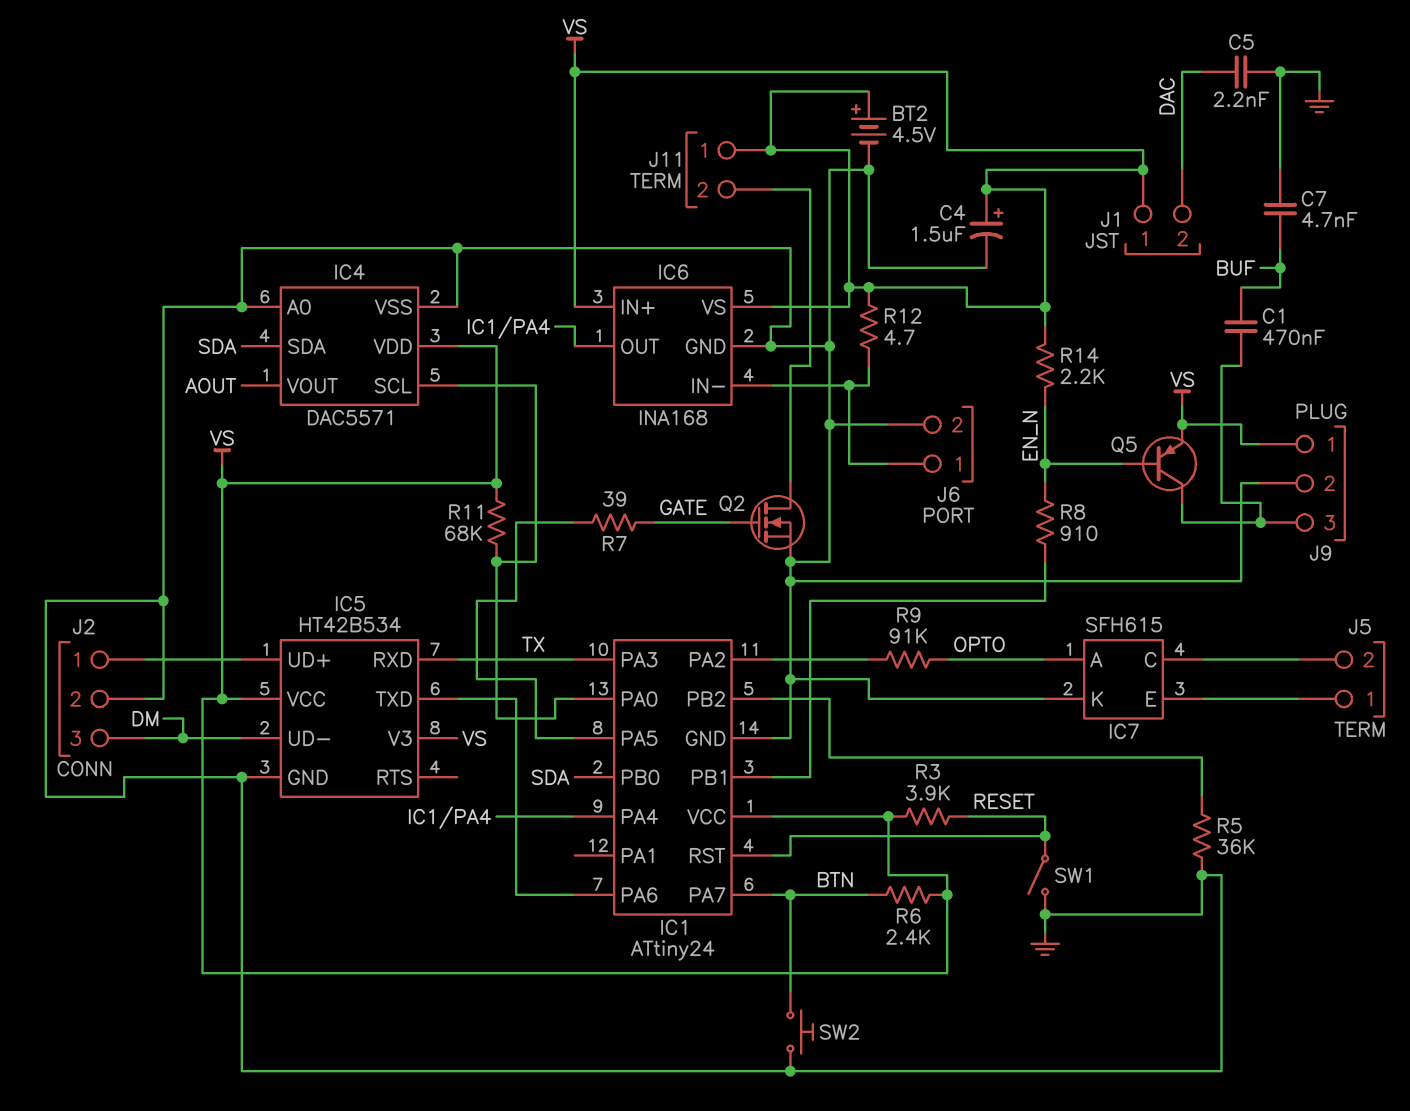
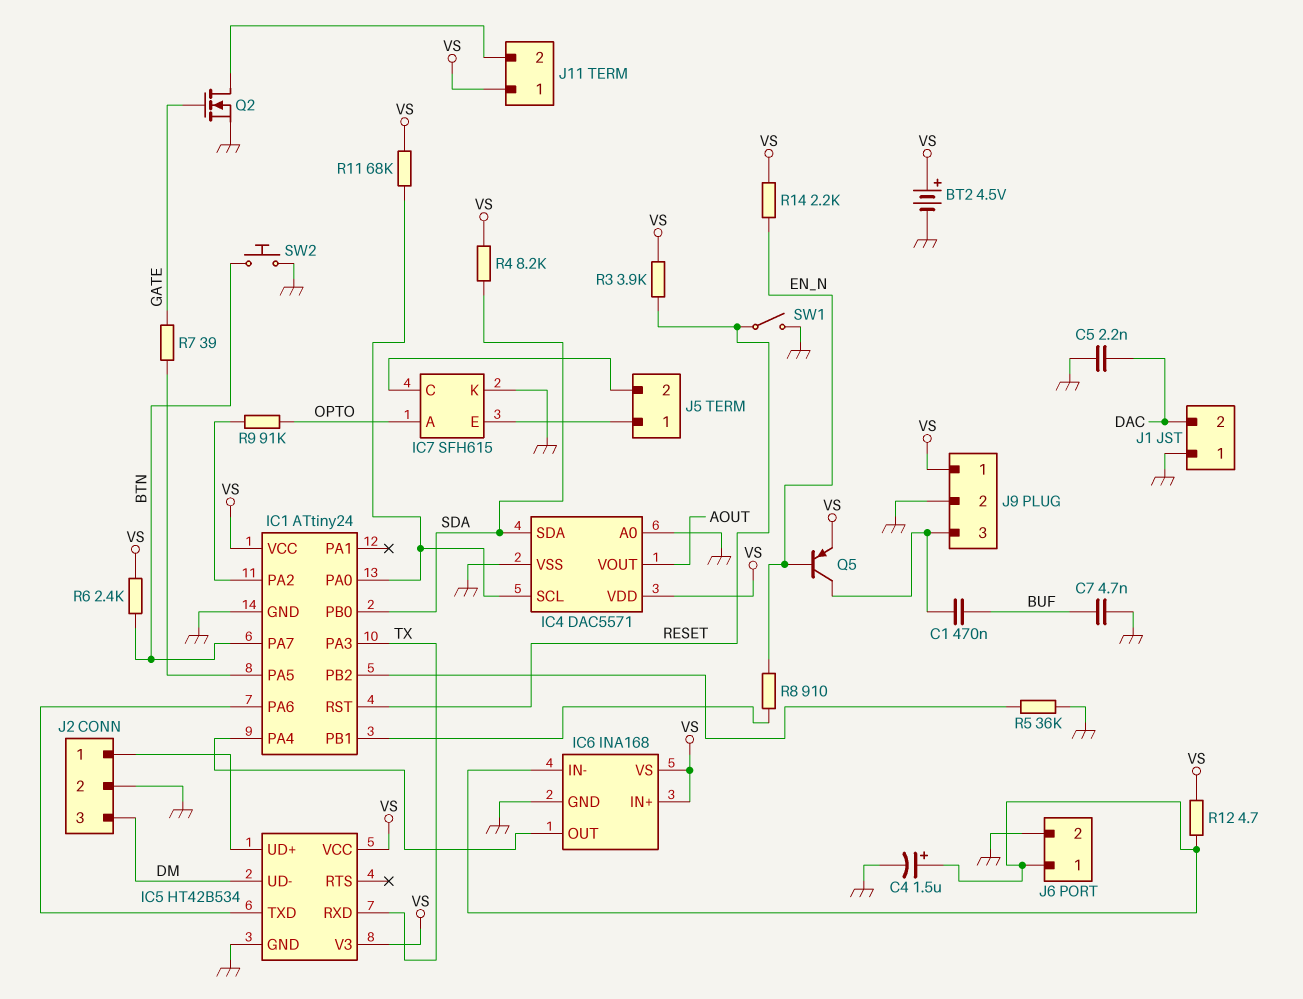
C4: 1.5uF (plus VS, minus GND) -> 1.5uF (plus IC6/IN-, minus GND)
J1 pin 1: VS -> GND
R4: none -> 8.2k (SDA, VS)

